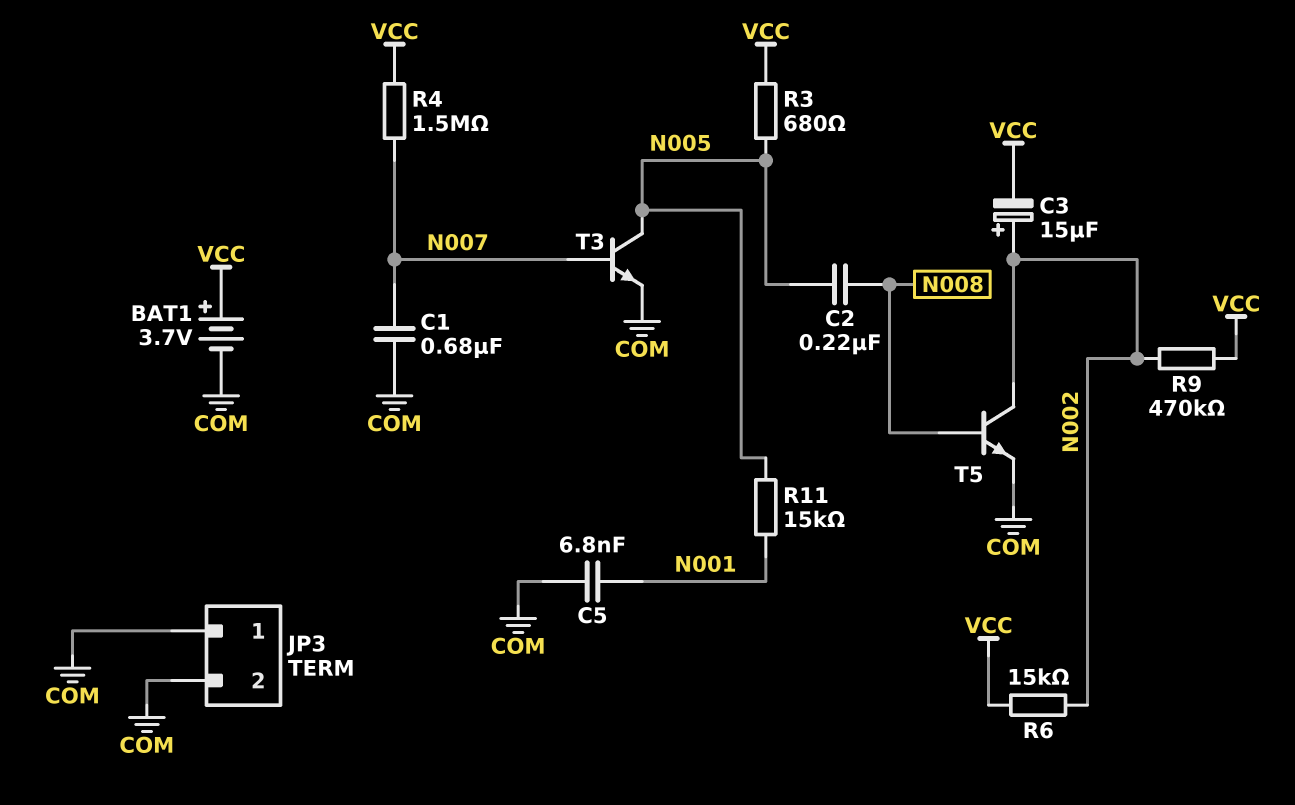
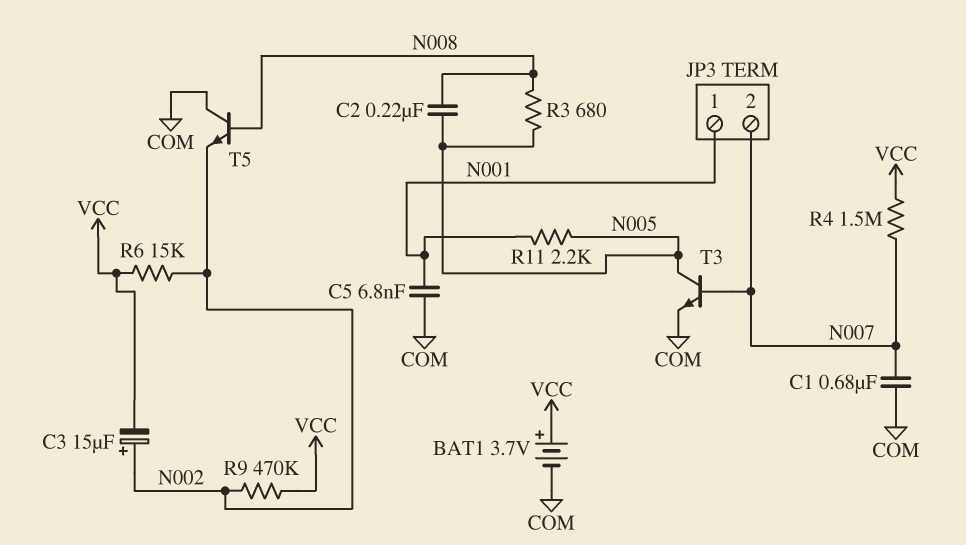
JP3 pin 1: COM -> N001
JP3 pin 2: COM -> N007
R3: 680 (N005, VCC) -> 680 (N005, N008)
R11: 15k (N001, N005) -> 2.2k (N001, N005)
T5: NPN (B N008, C N002, E COM) -> NPN (B N008, C COM, E N002)

